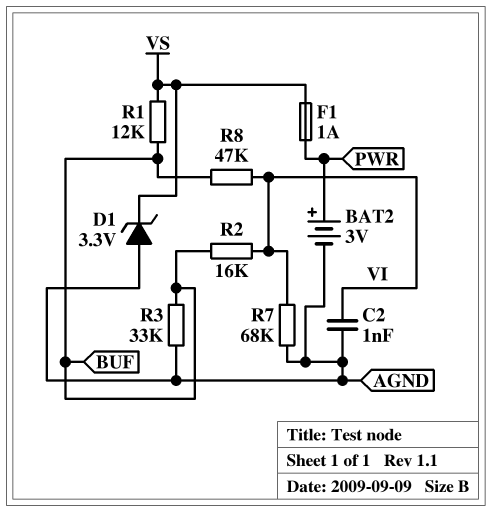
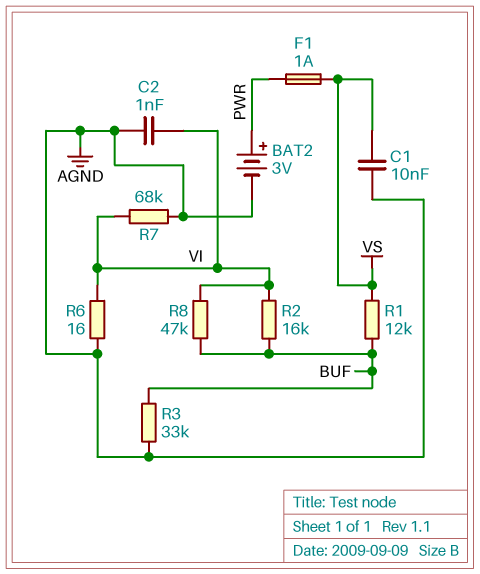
C1: none -> 10nF (AGND, VS)
D1: zener 3.3V (A AGND, K VS) -> none
R6: none -> 16 (AGND, VI)

